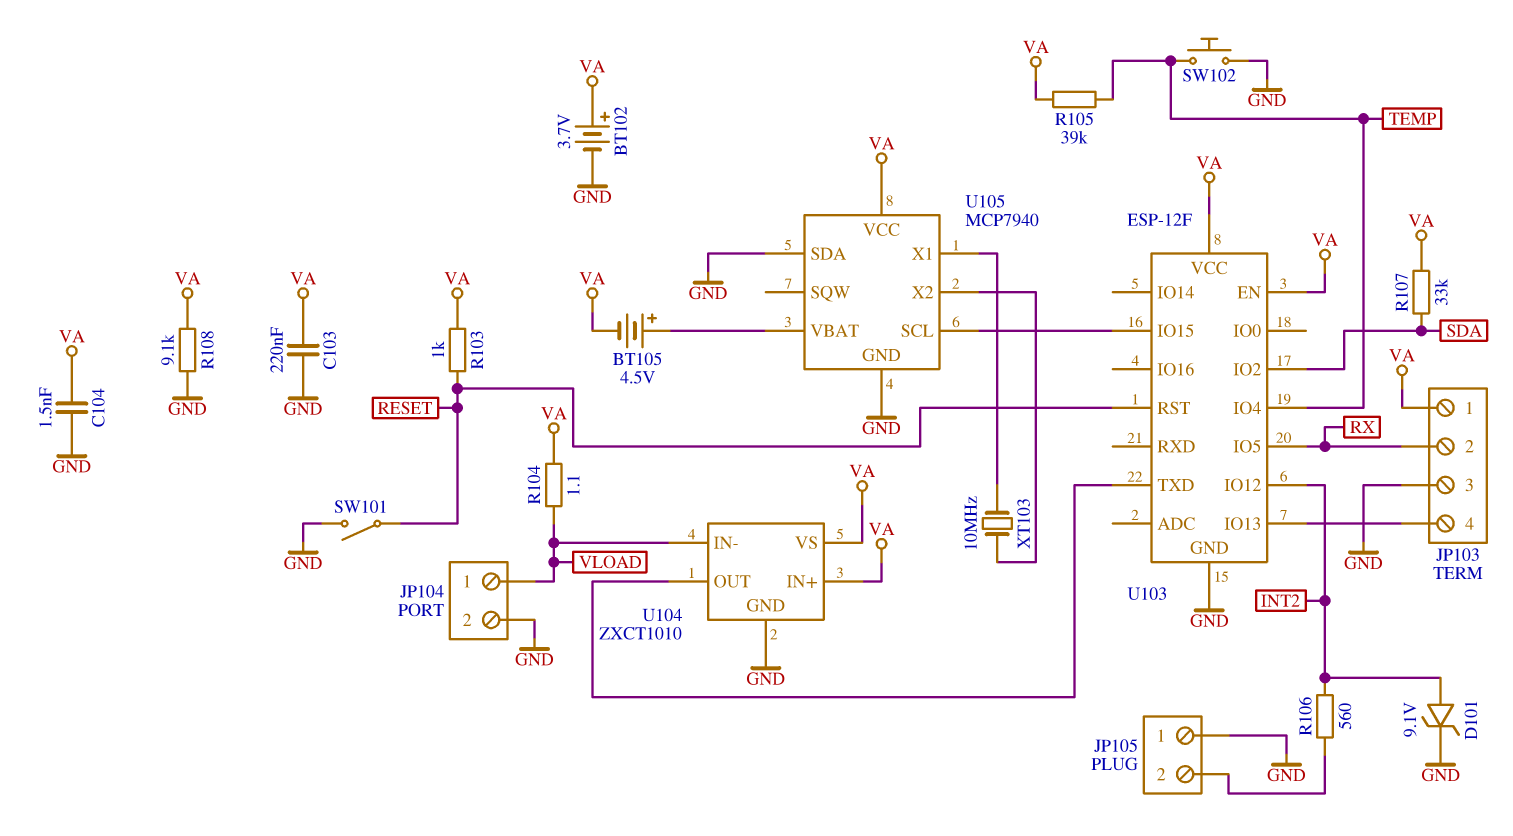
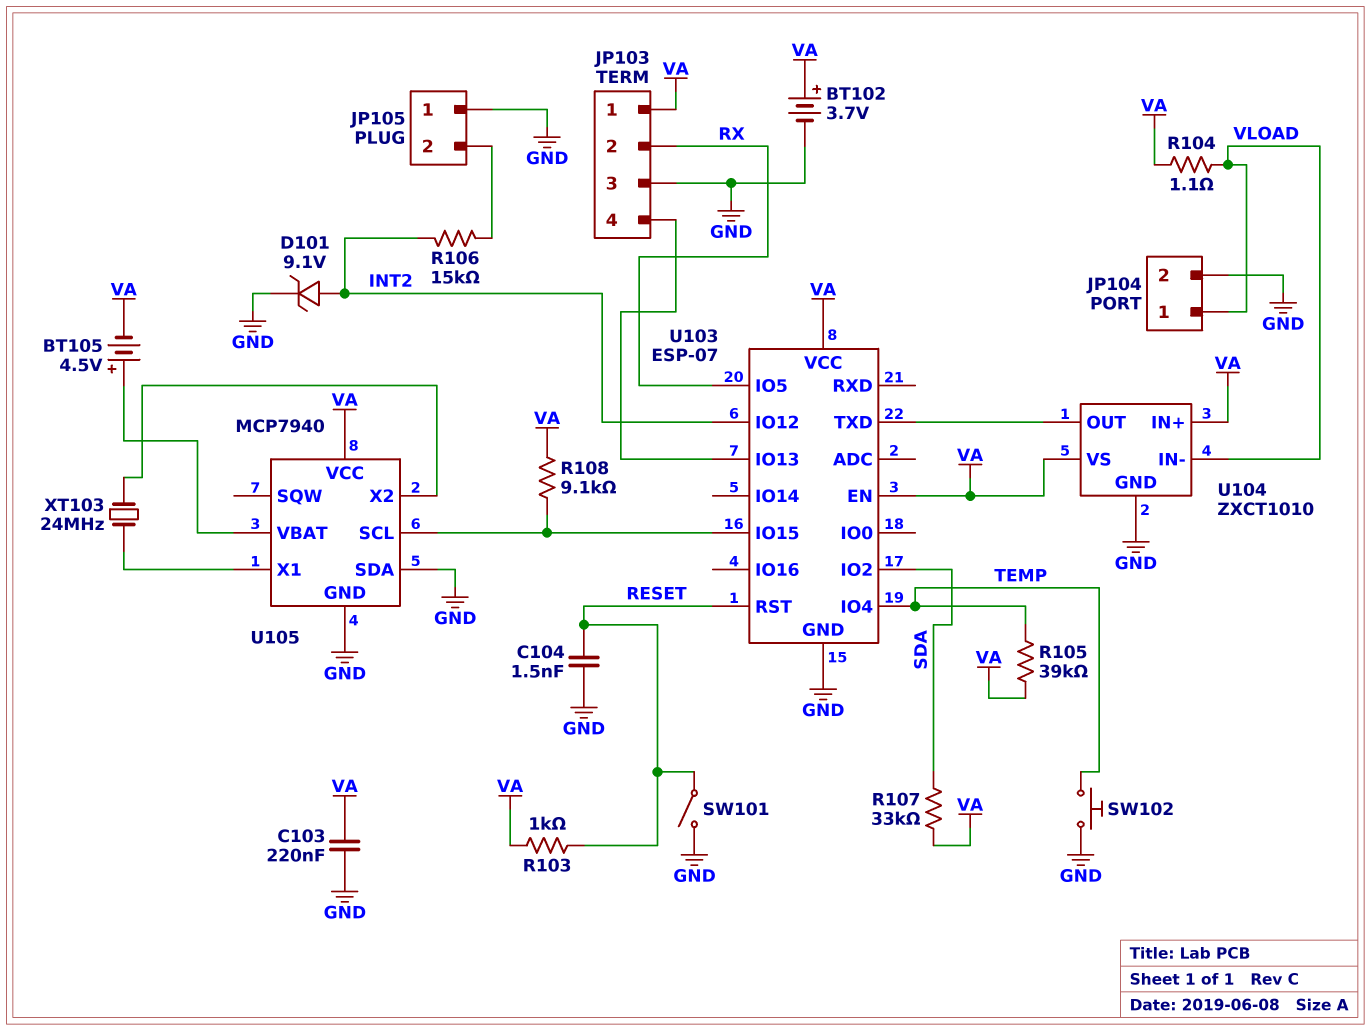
C104: 1.5nF (GND, VA) -> 1.5nF (GND, RESET)
R106: 560 (INT2, JP105/2) -> 15k (INT2, JP105/2)
R108: 9.1k (GND, VA) -> 9.1k (U103/IO15, VA)
U103: ESP-12F -> ESP-07
XT103: 10MHz (U105/X1, U105/X2) -> 24MHz (U105/X1, U105/X2)

